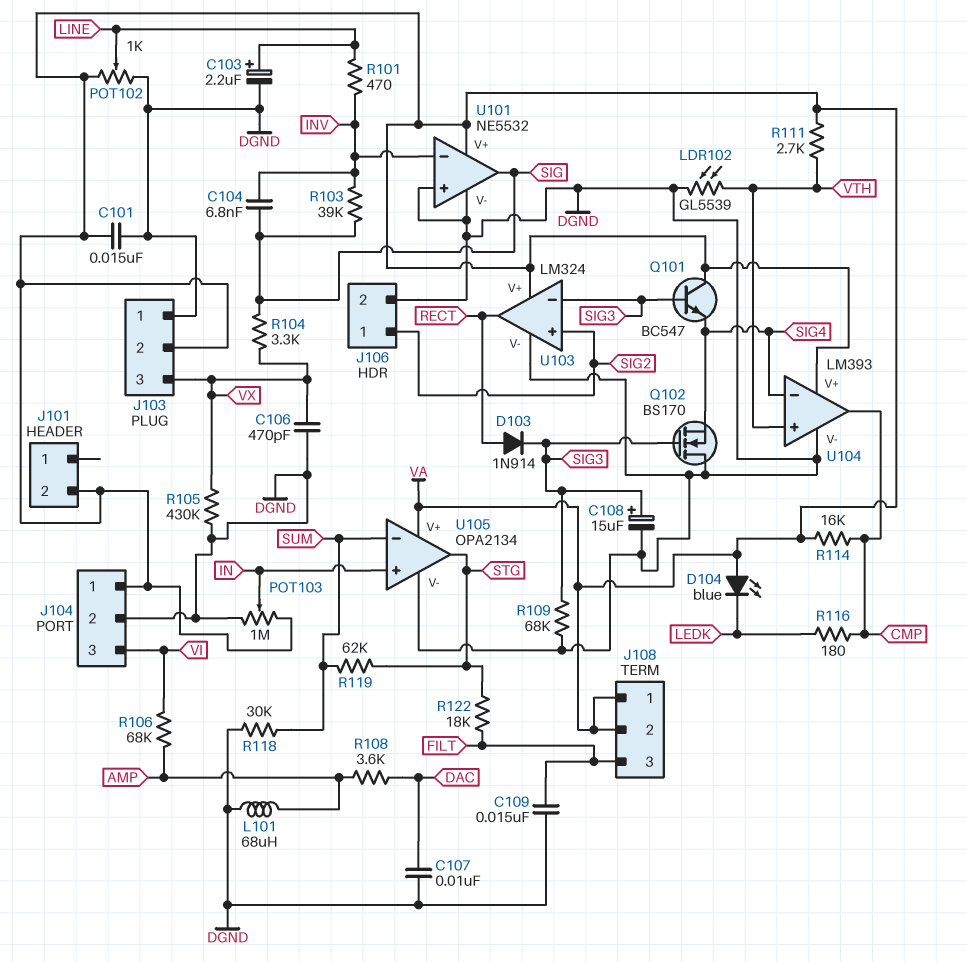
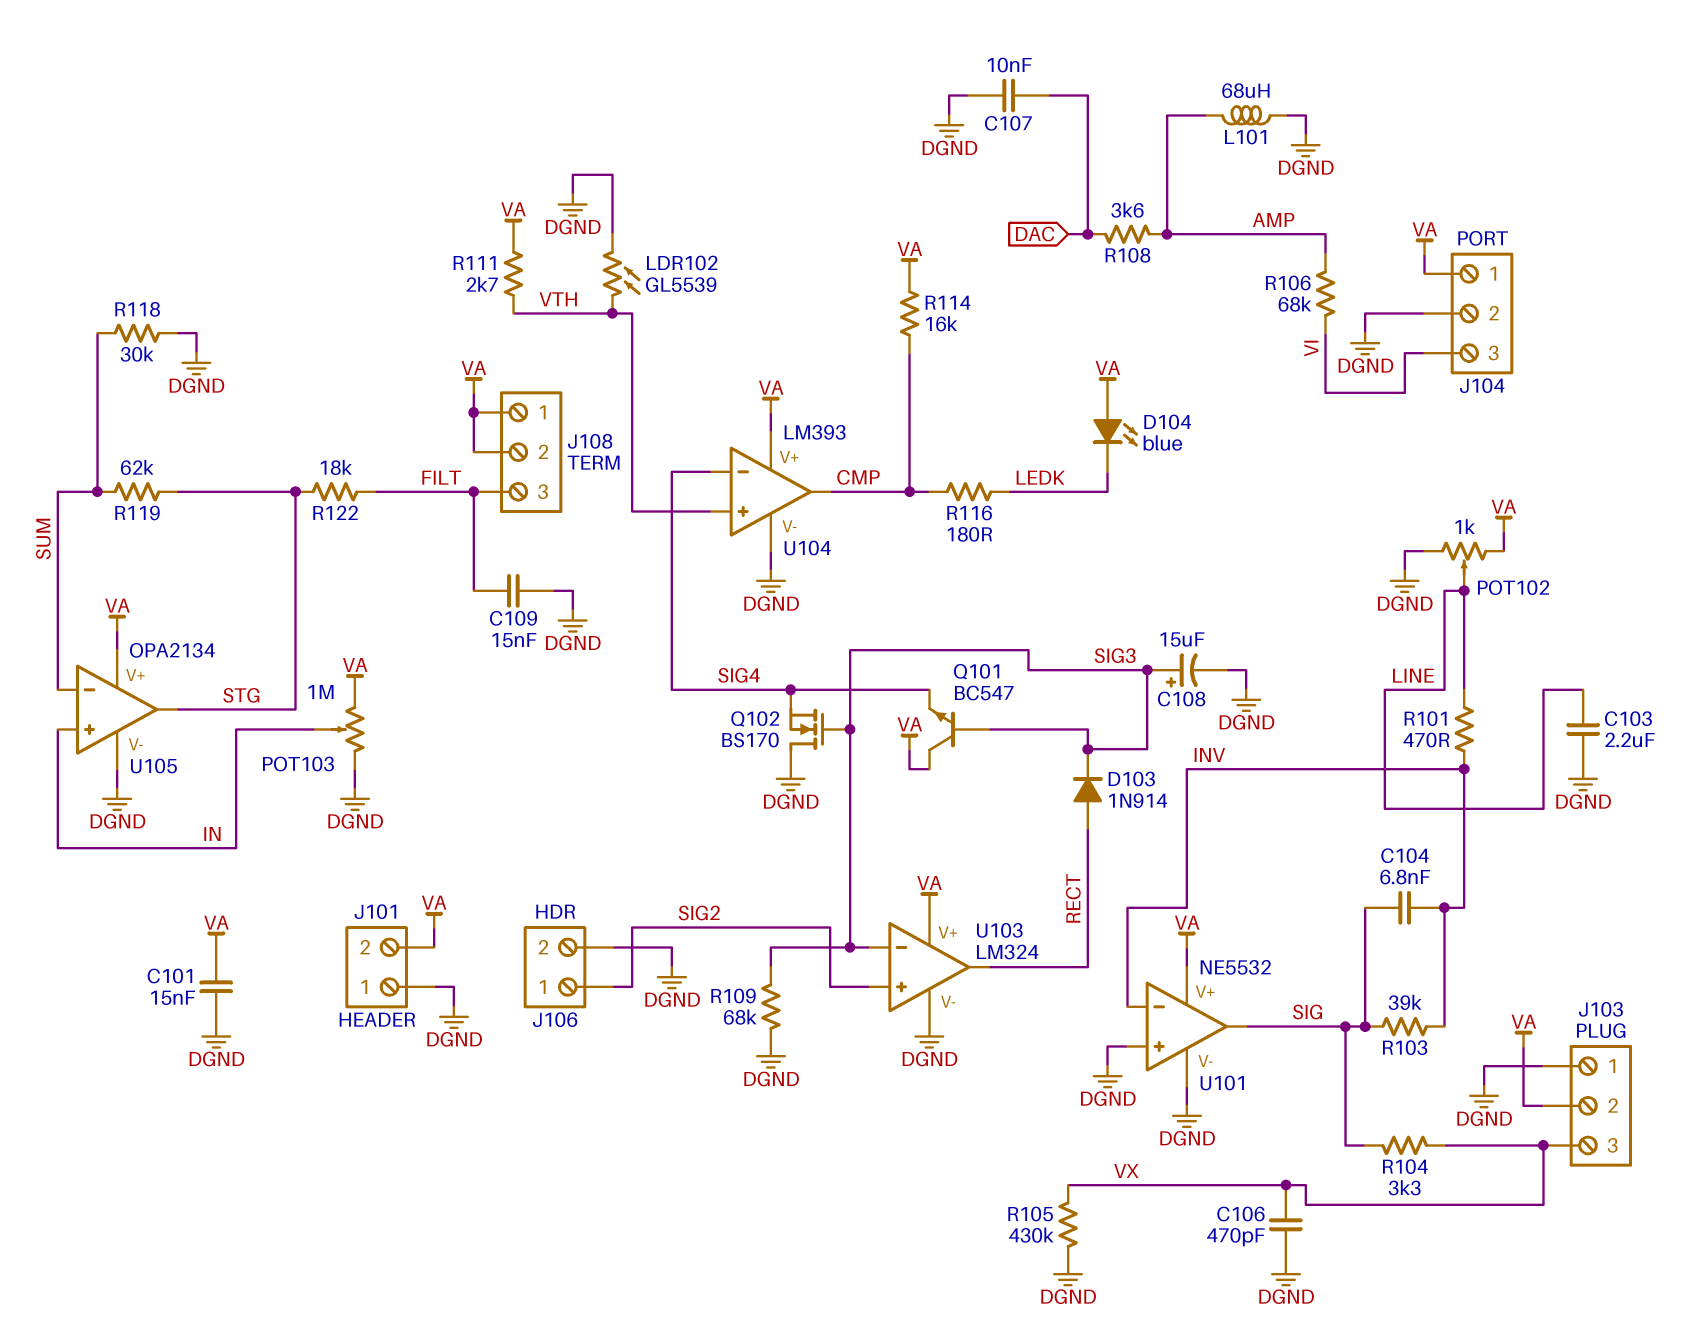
C103: 2.2uF (plus LINE, minus DGND) -> 2.2uF (DGND, LINE)
J101 pin 1: none -> DGND

